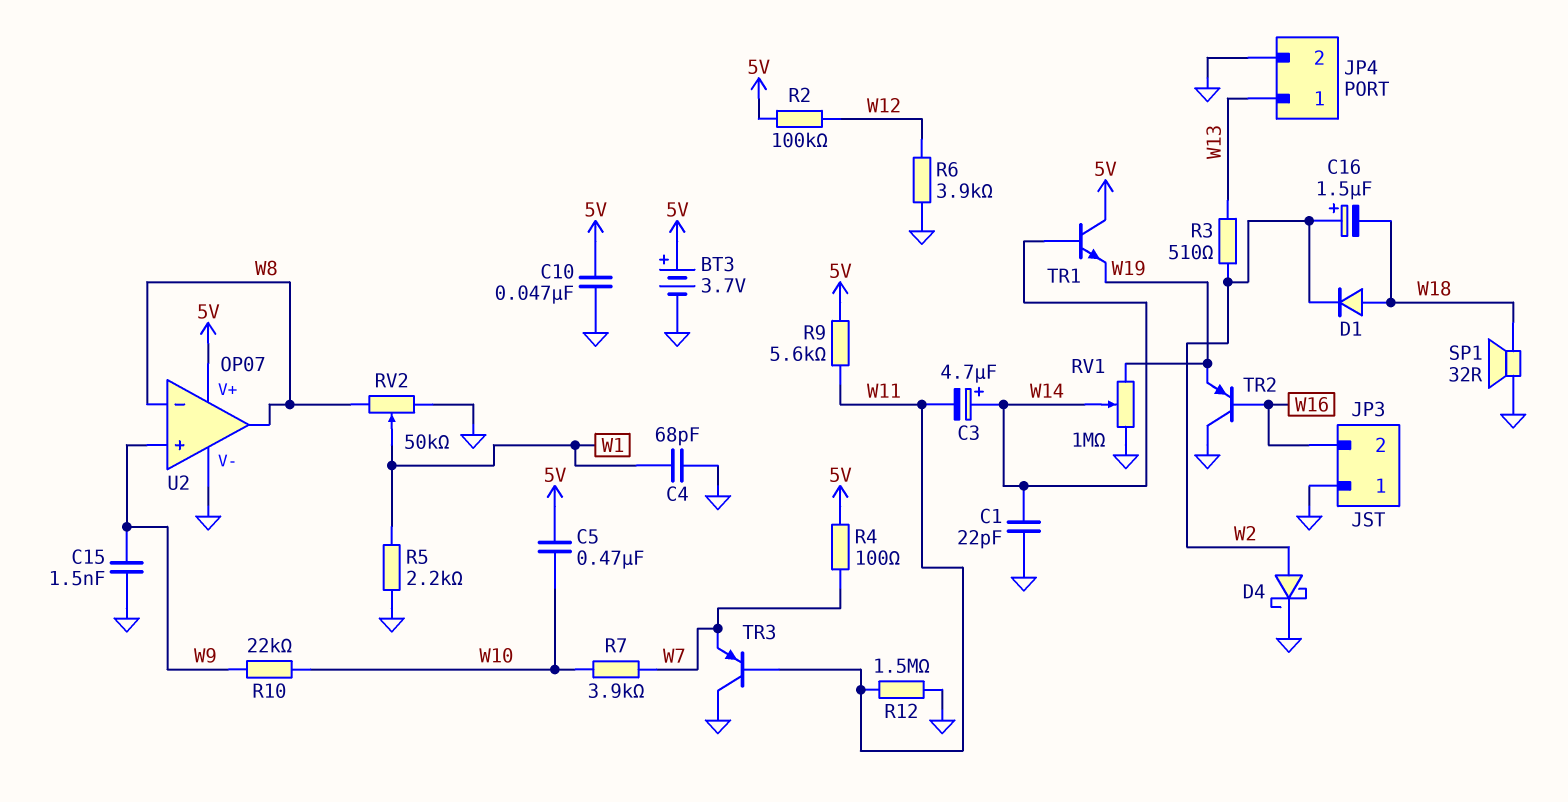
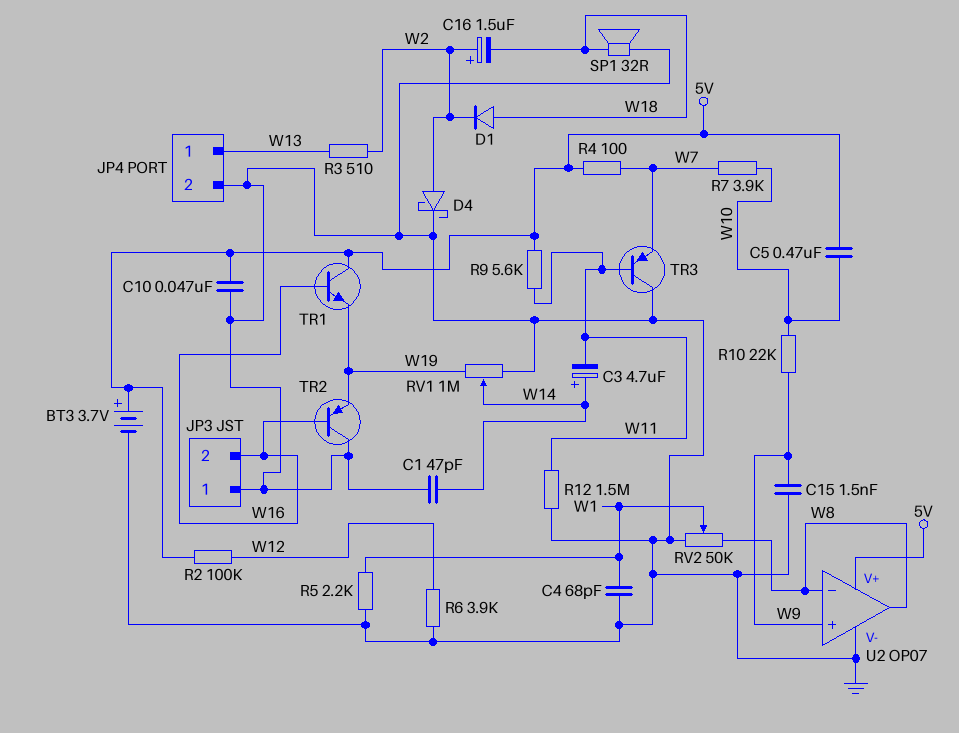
C1: 22pF (GND, W14) -> 47pF (GND, W14)
TR1: NPN (B W14, C 5V, E W19) -> NPN (B W16, C 5V, E W19)

